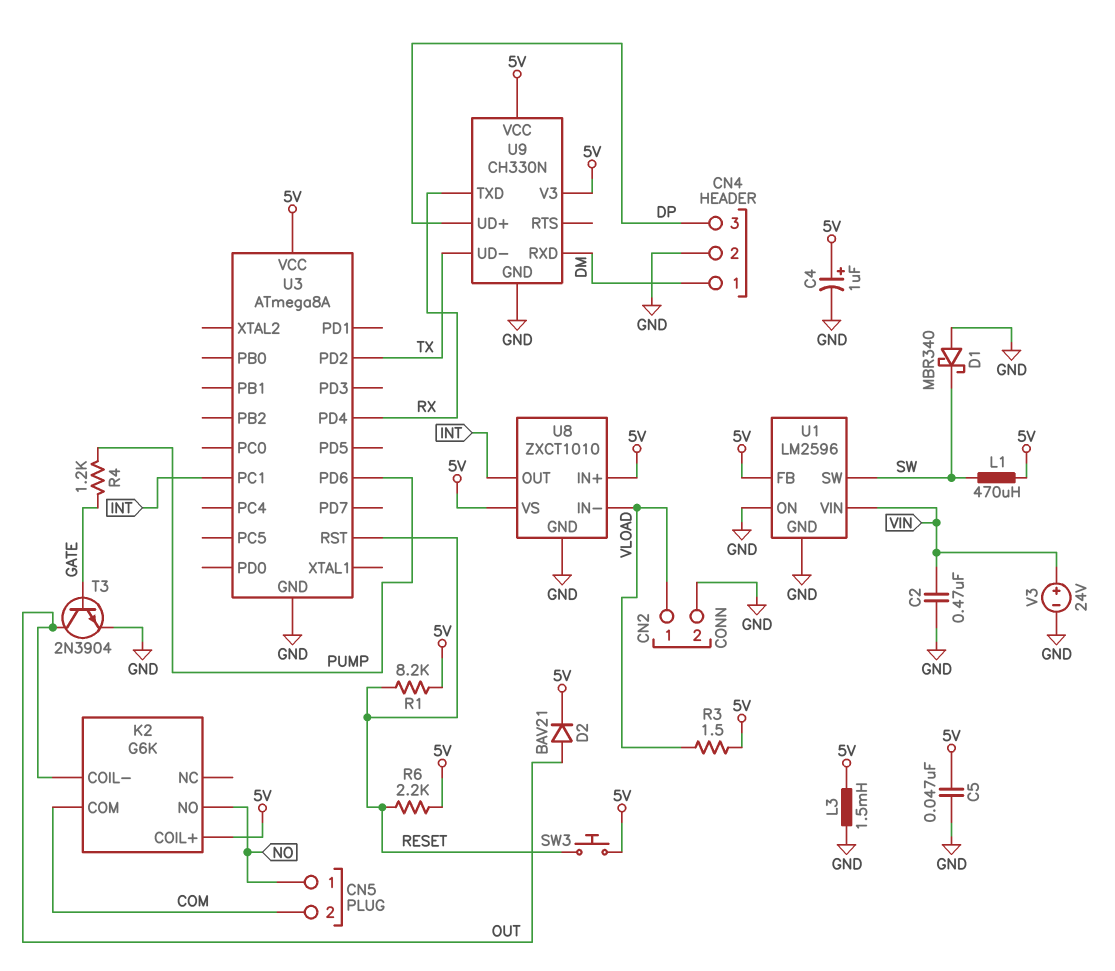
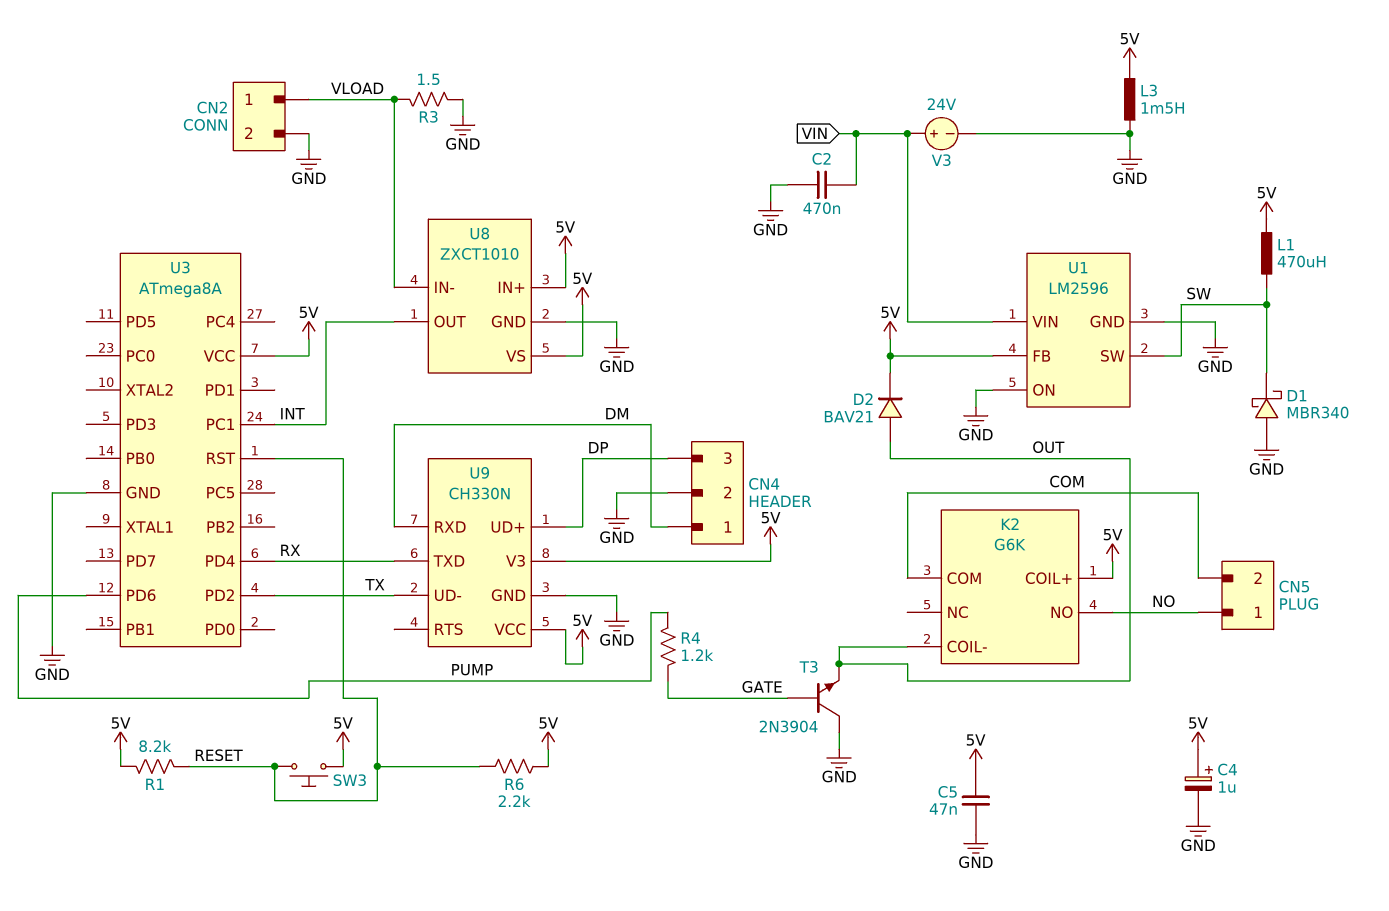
R3: 1.5 (5V, VLOAD) -> 1.5 (GND, VLOAD)
T3: NPN 2N3904 (B GATE, C OUT, E GND) -> NPN 2N3904 (B GATE, C GND, E OUT)

